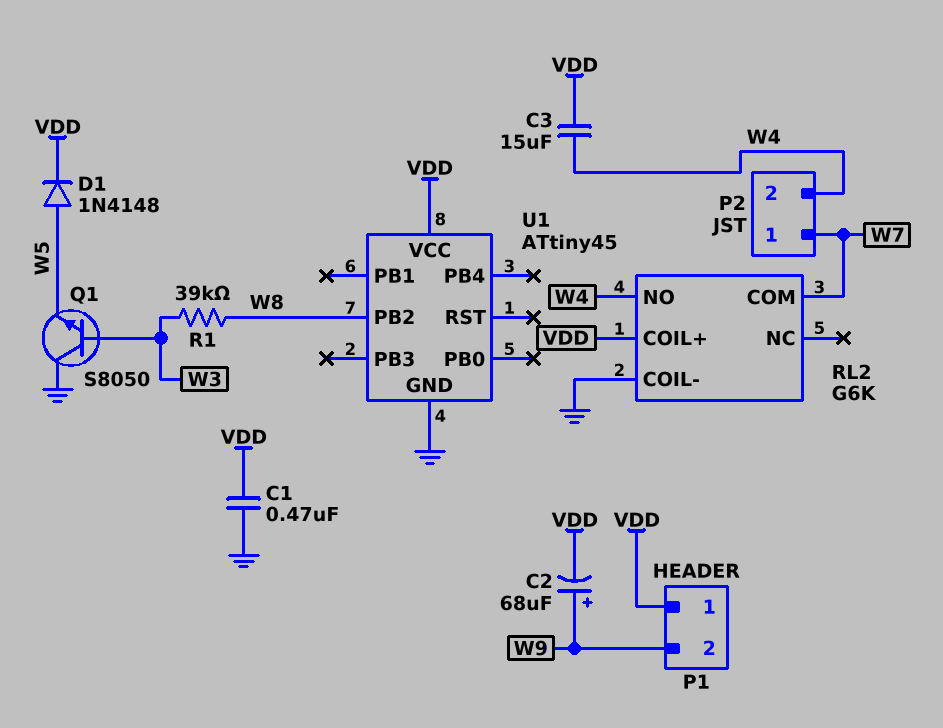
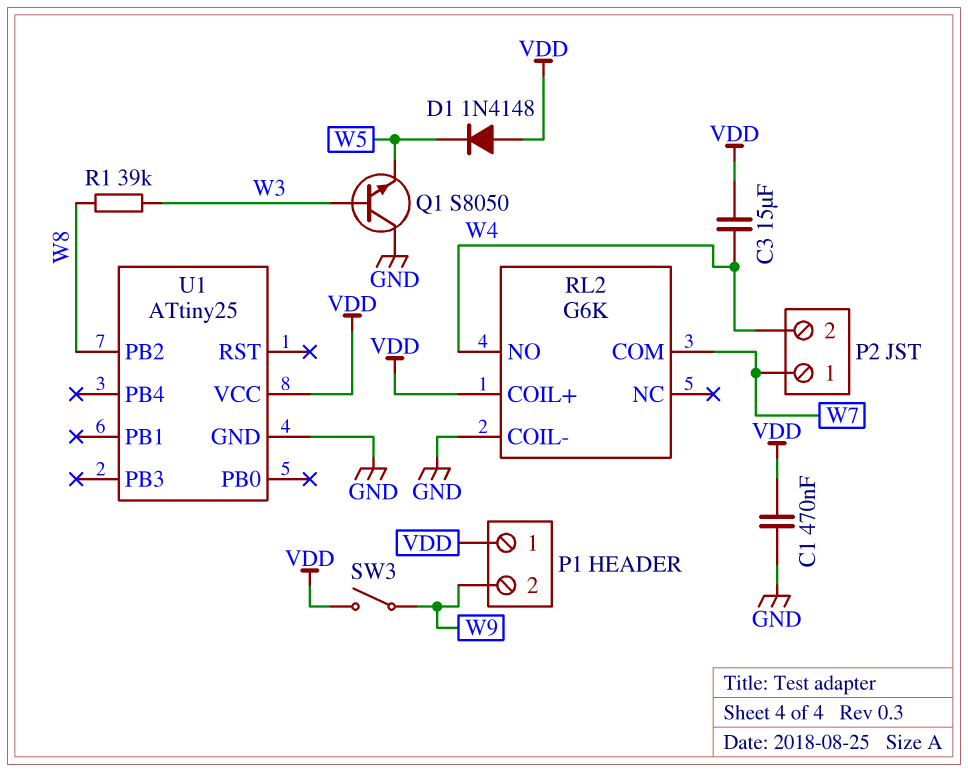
C2: 68uF (plus W9, minus VDD) -> none
D1: diode 1N4148 (A W5, K VDD) -> diode 1N4148 (A VDD, K W5)
SW3: none -> switch (VDD, W9)
U1: ATtiny45 -> ATtiny25

